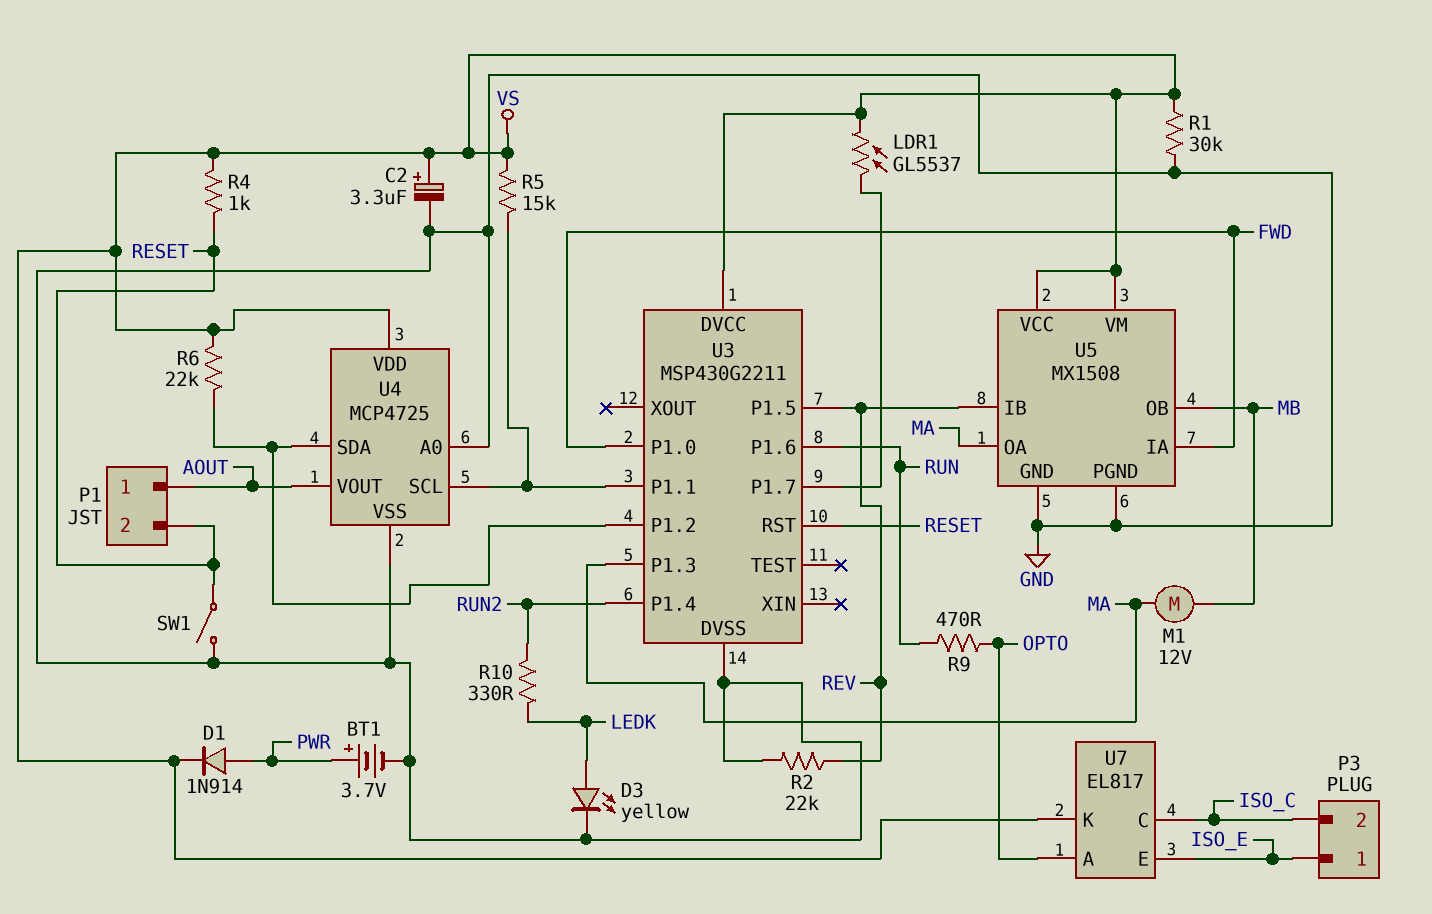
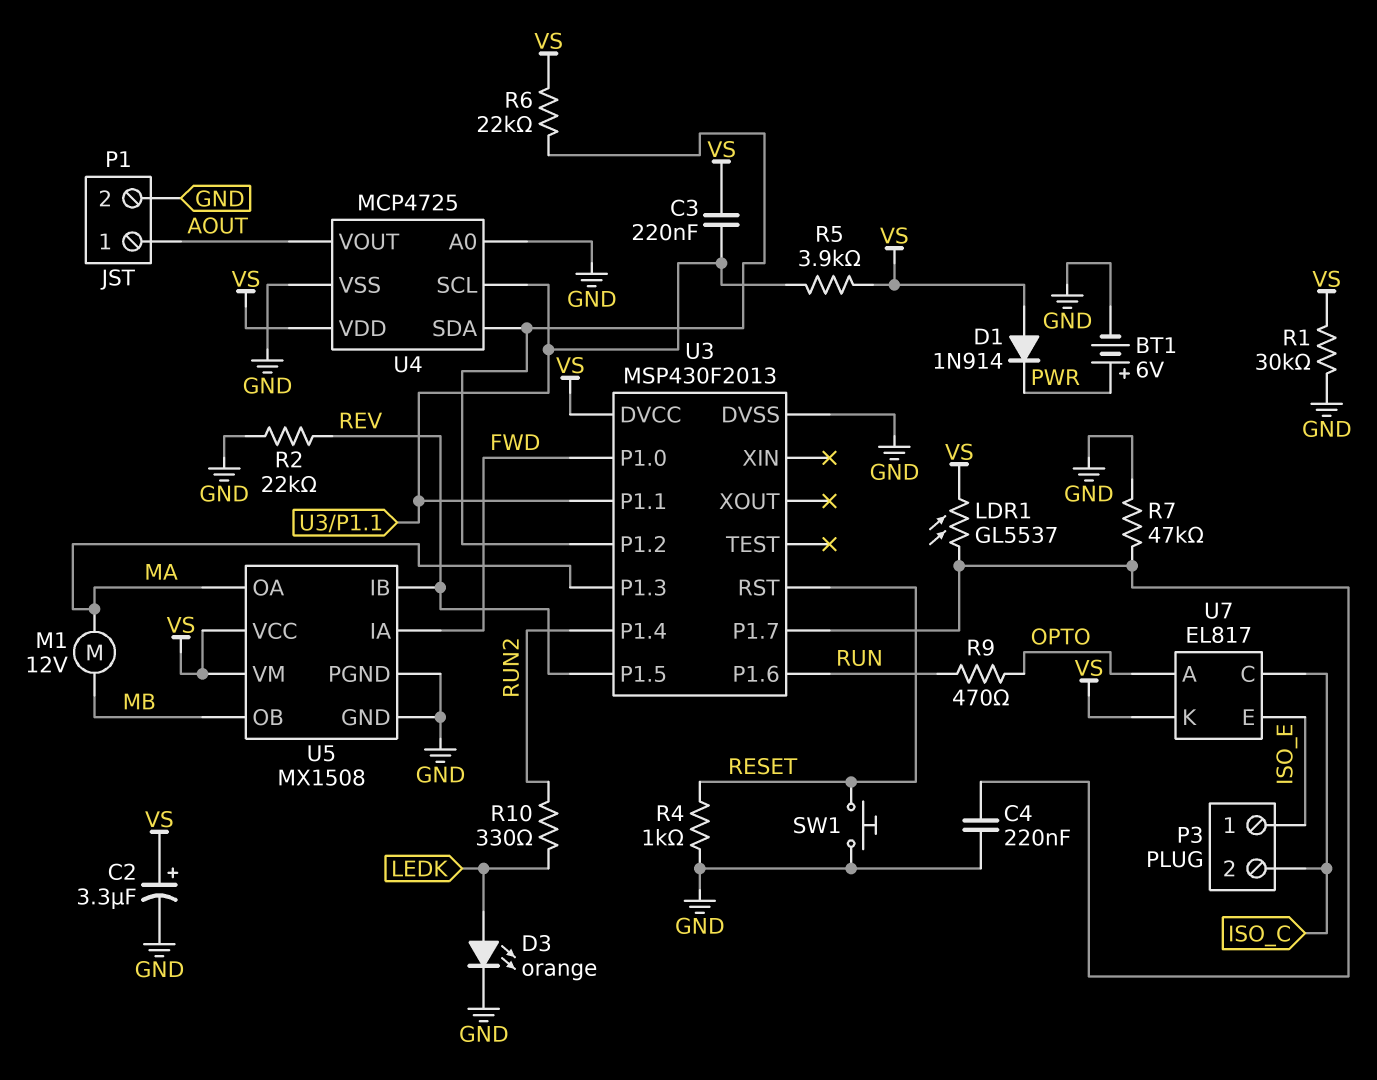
BT1: 3.7V (plus PWR, minus GND) -> 6V (plus PWR, minus GND)
C3: none -> 220nF (U3/P1.1, VS)
C4: none -> 220nF (GND, U3/P1.7)
D1: diode 1N914 (A PWR, K VS) -> diode 1N914 (A VS, K PWR)
D3: LED yellow (A LEDK, K GND) -> LED orange (A LEDK, K GND)
P1 pin 2: RESET -> GND
R4: 1k (RESET, VS) -> 1k (GND, RESET)
R5: 15k (U3/P1.1, VS) -> 3.9k (U3/P1.1, VS)
R7: none -> 47k (GND, U3/P1.7)
SW1: switch (GND, RESET) -> button (GND, RESET)
U3: MSP430G2211 -> MSP430F2013

